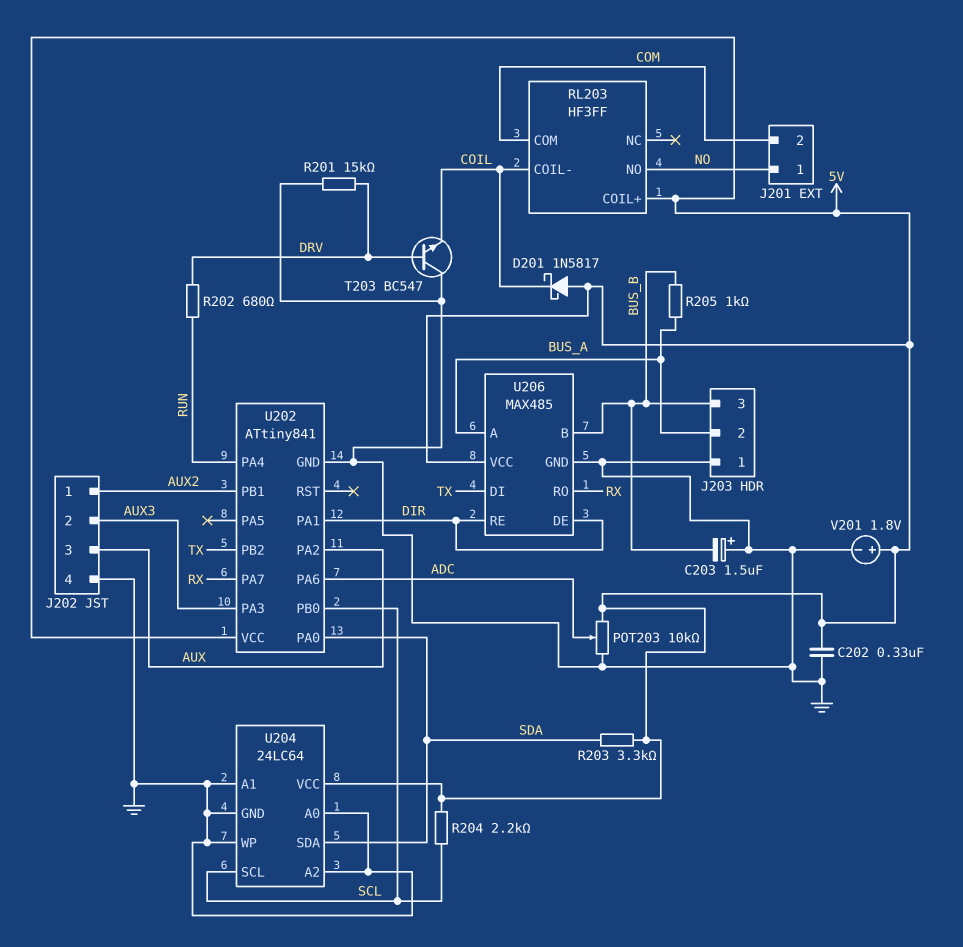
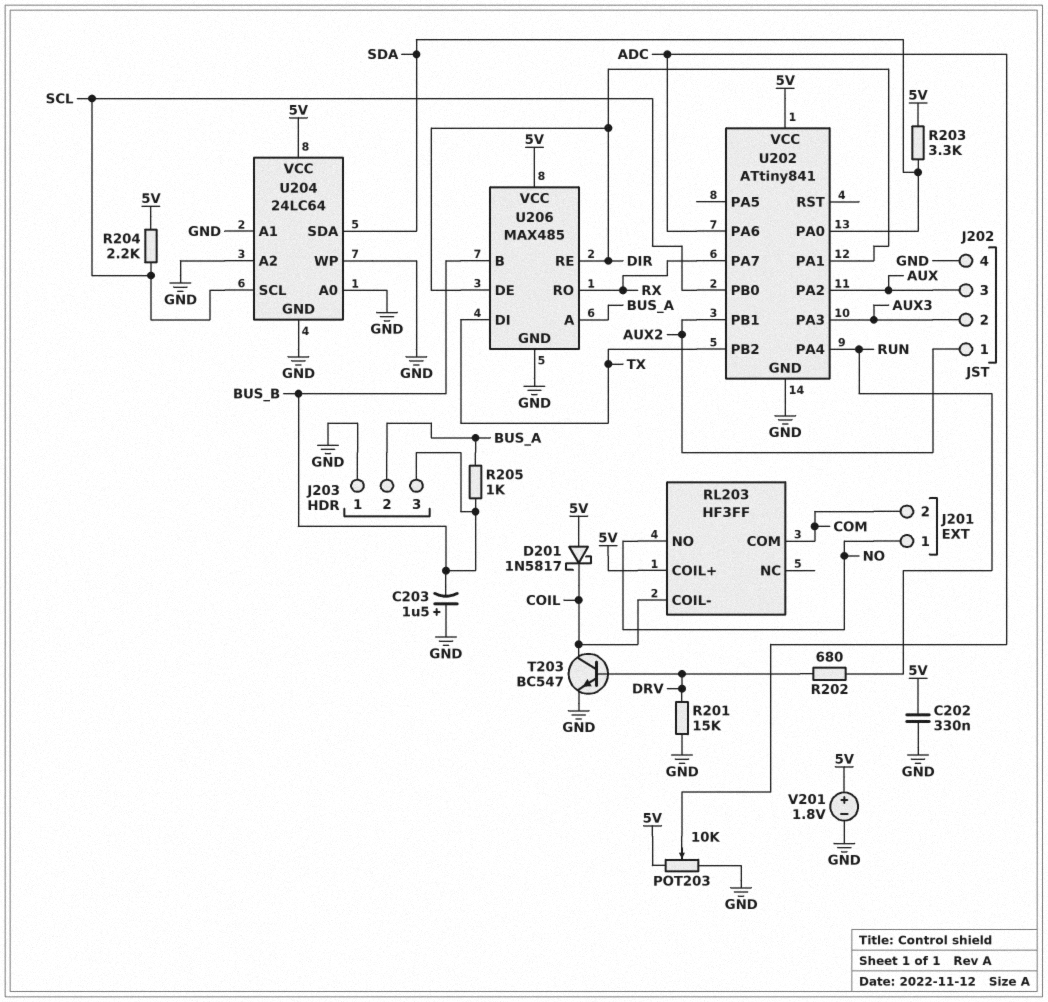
T203: NPN BC547 (B DRV, C GND, E COIL) -> NPN BC547 (B DRV, C COIL, E GND)

